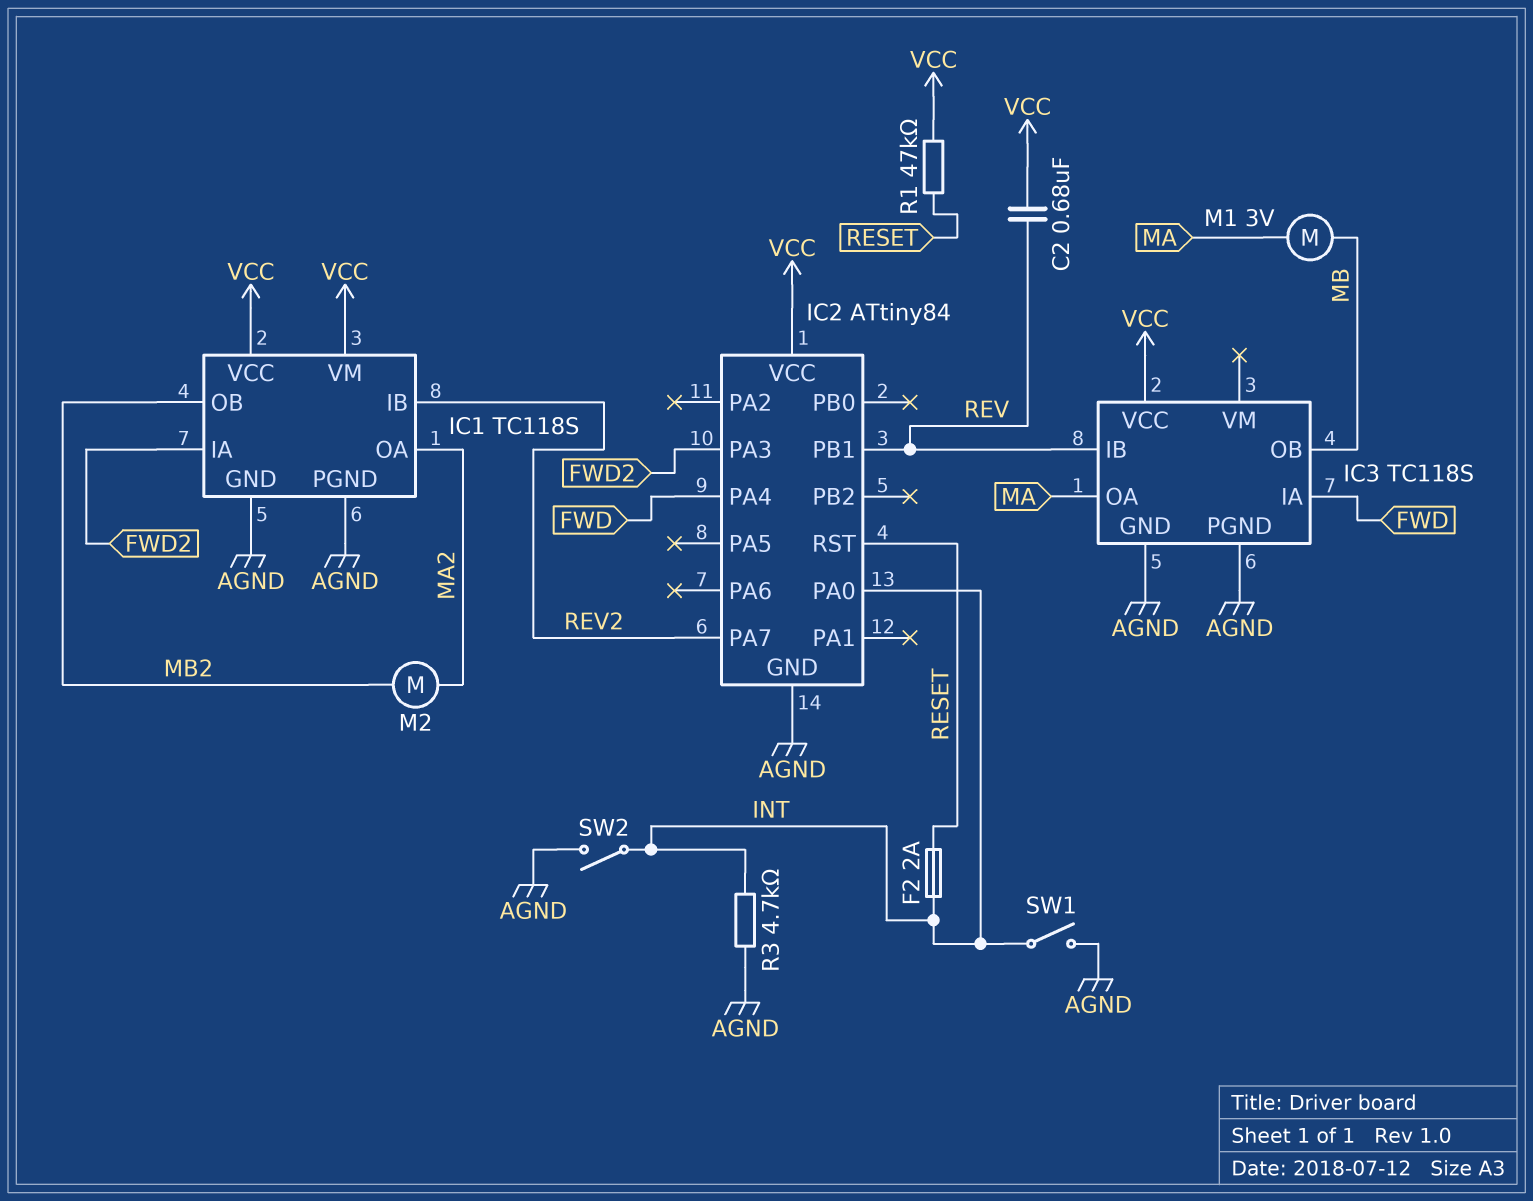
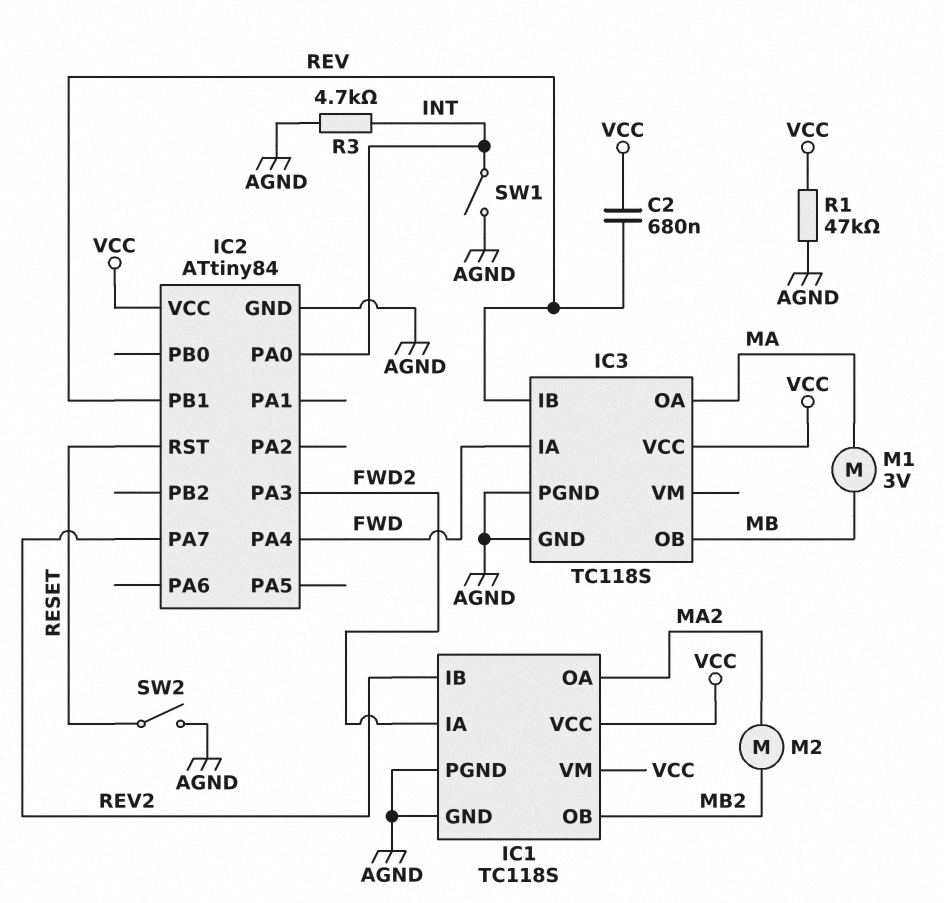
F2: 2A (INT, RESET) -> none
R1: 47k (RESET, VCC) -> 47k (AGND, VCC)
SW2: switch (AGND, INT) -> switch (AGND, RESET)

